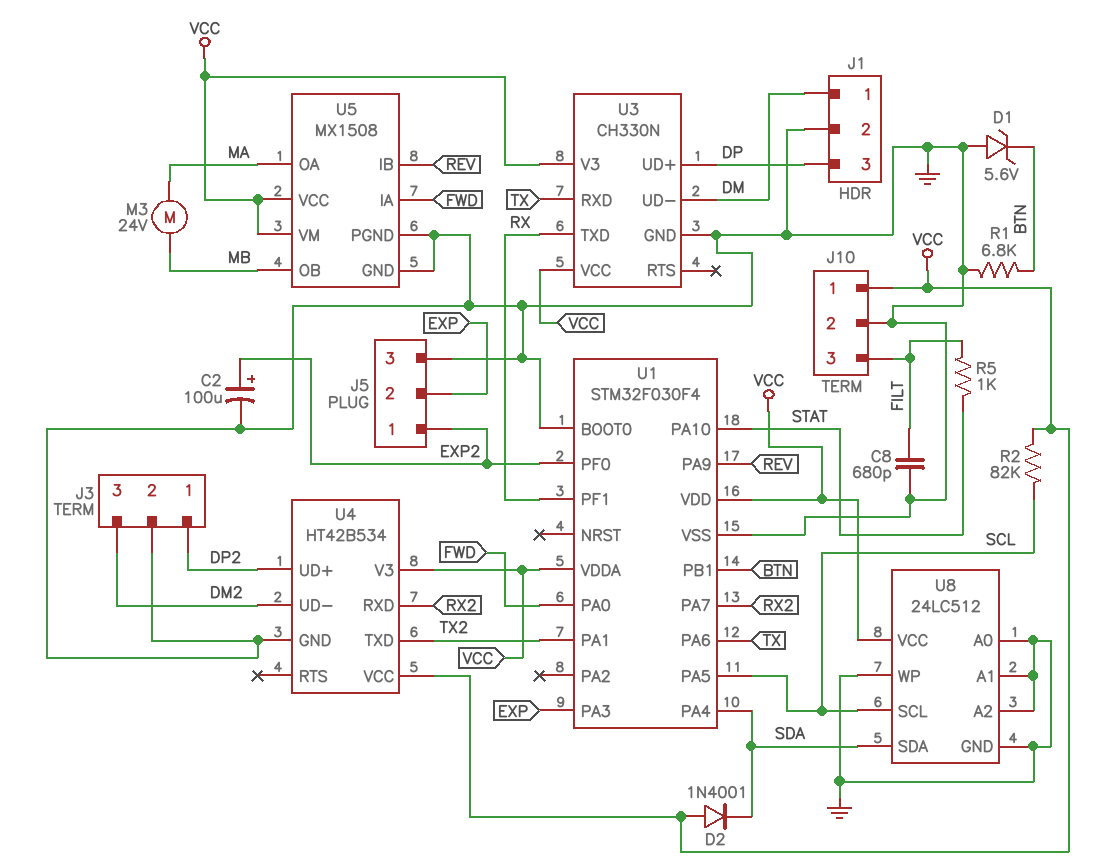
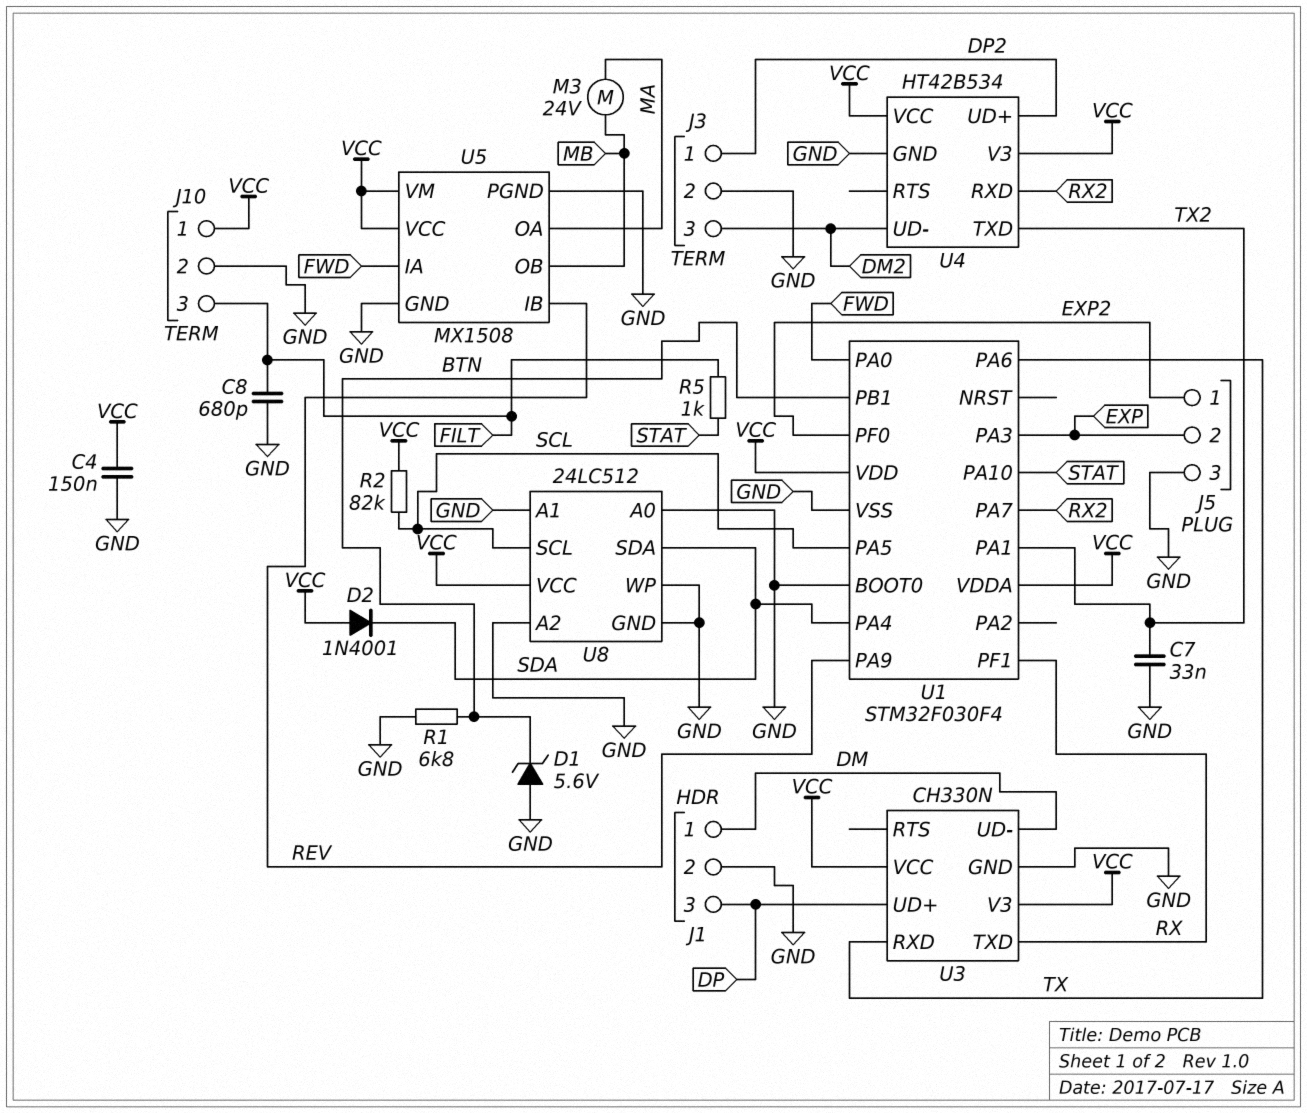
C2: 100uF (plus EXP2, minus GND) -> none
C4: none -> 150nF (GND, VCC)
C7: none -> 33nF (GND, TX2)

